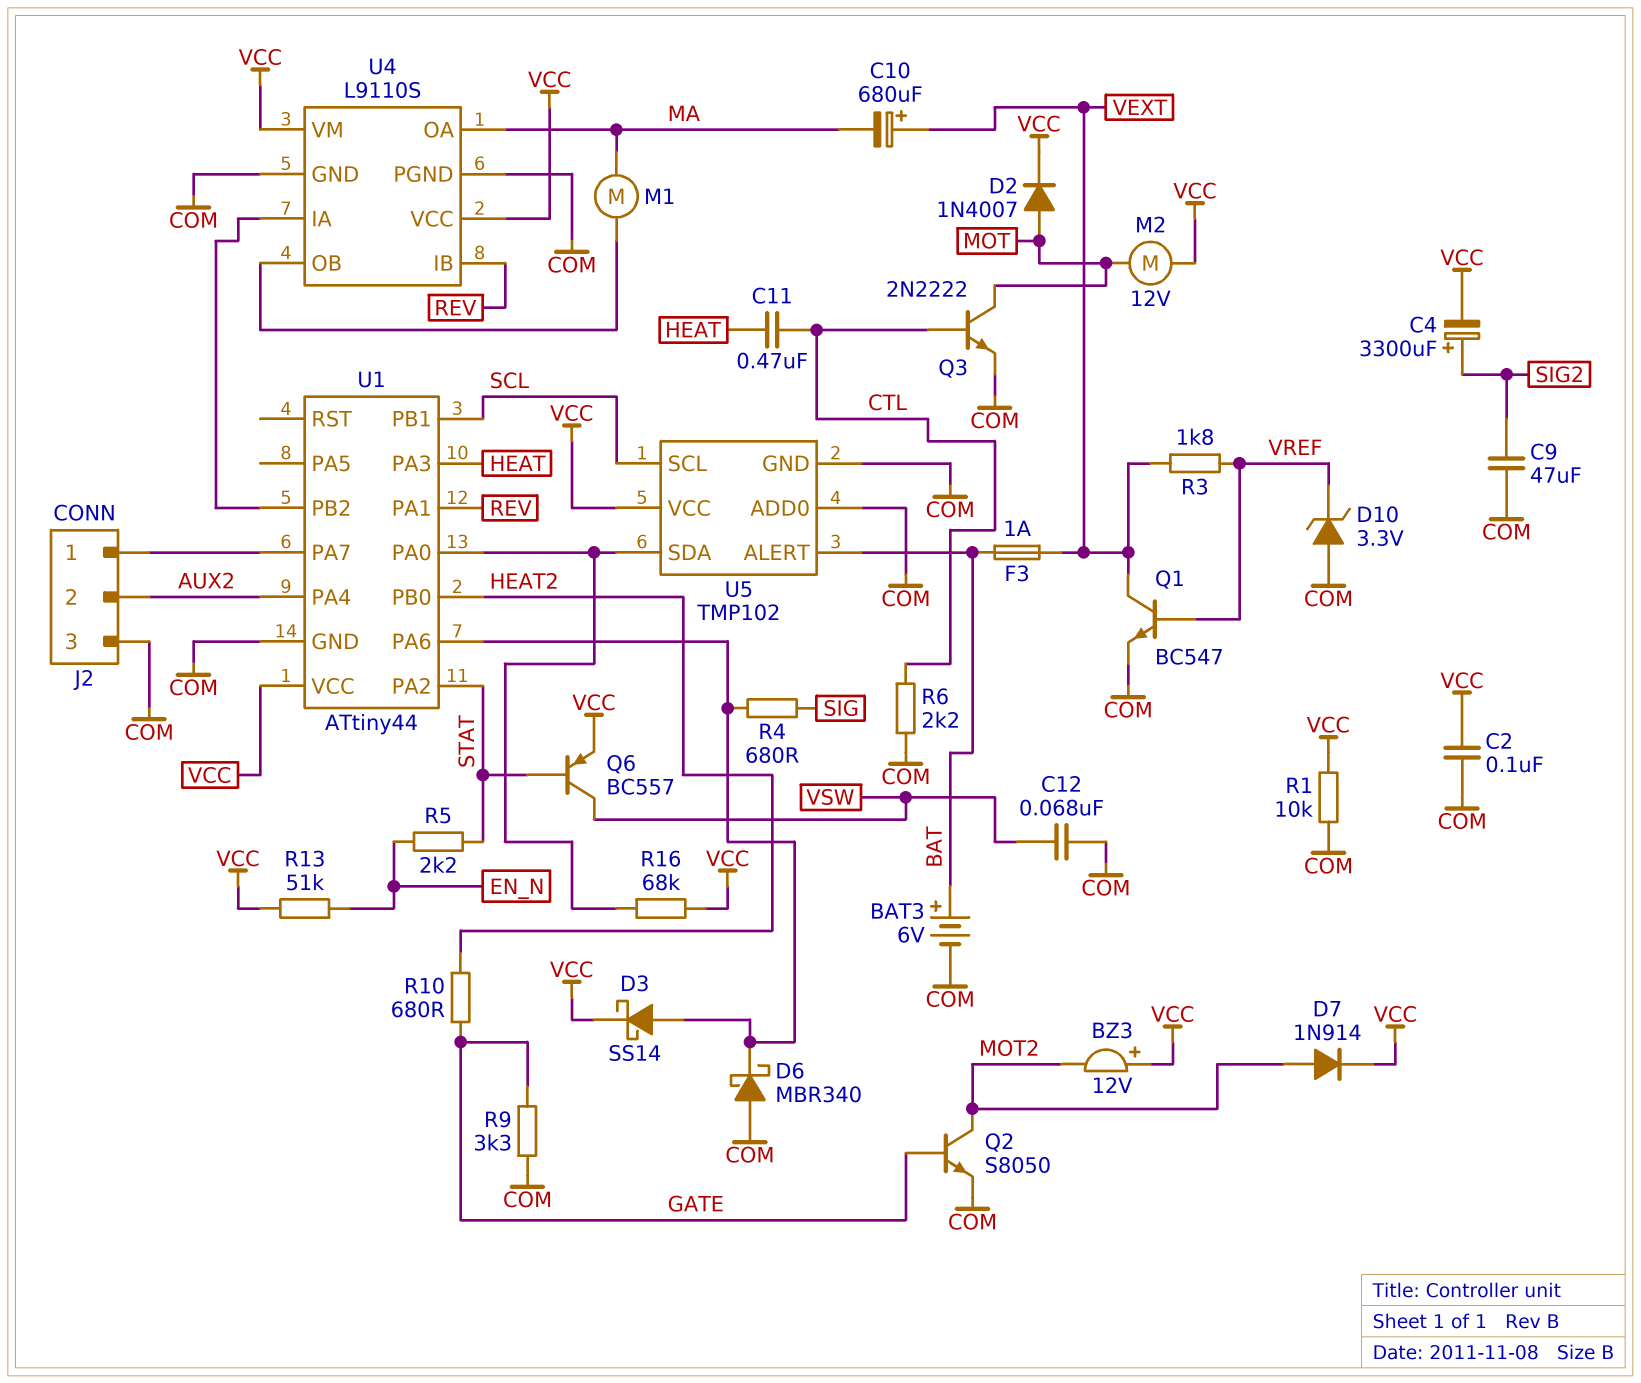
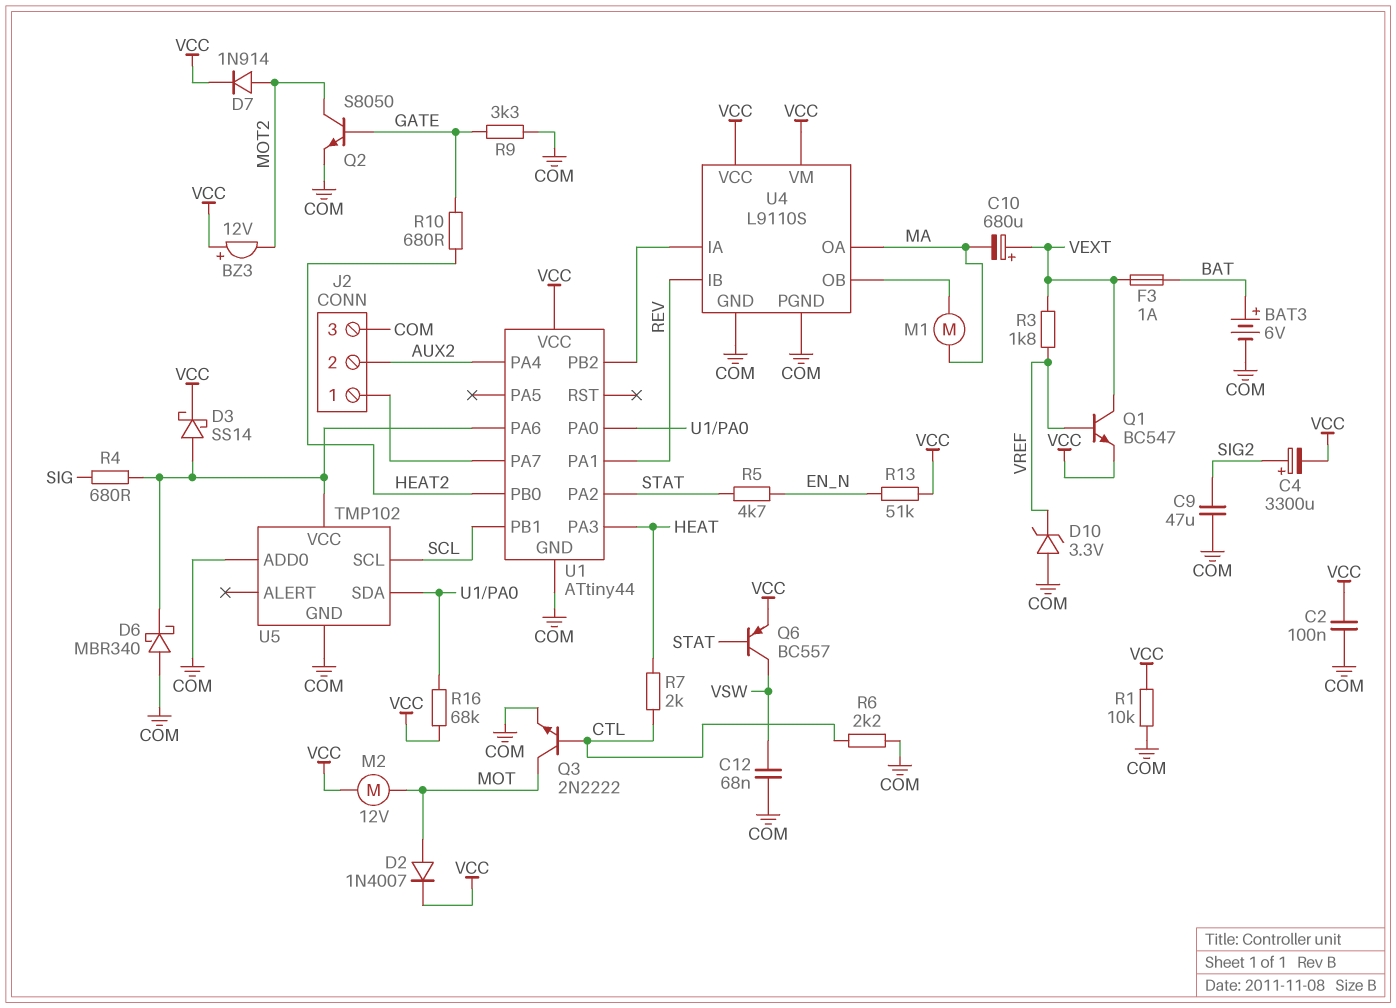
C11: 470nF (CTL, HEAT) -> none
Q1: NPN BC547 (B VREF, C VEXT, E COM) -> NPN BC547 (B VREF, C VEXT, E VCC)
R5: 2.2k (EN_N, STAT) -> 4.7k (EN_N, STAT)
R7: none -> 2k (CTL, HEAT)
U5 pin ALERT: BAT -> none
U5 pin VCC: VCC -> U1/PA6

